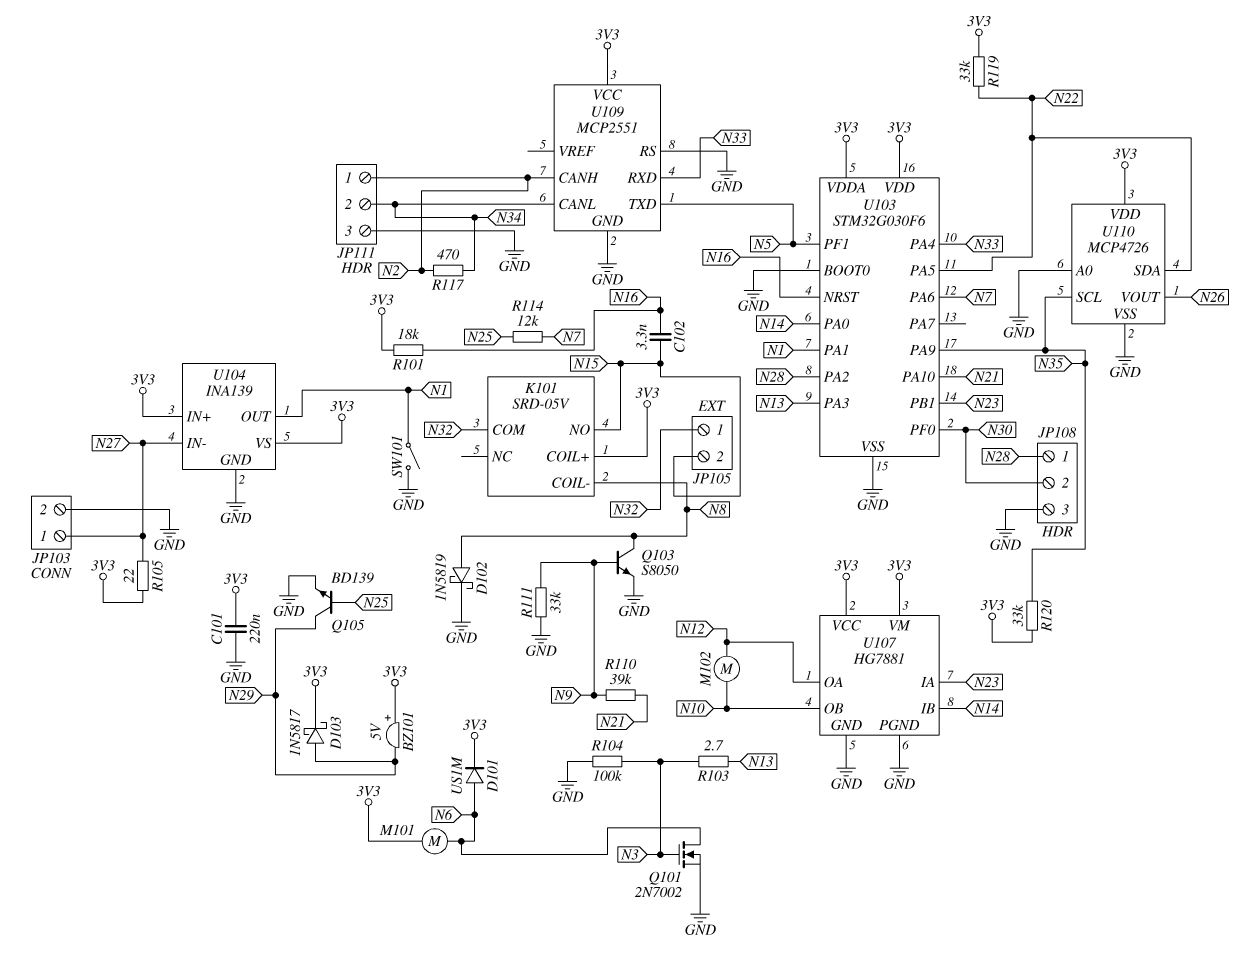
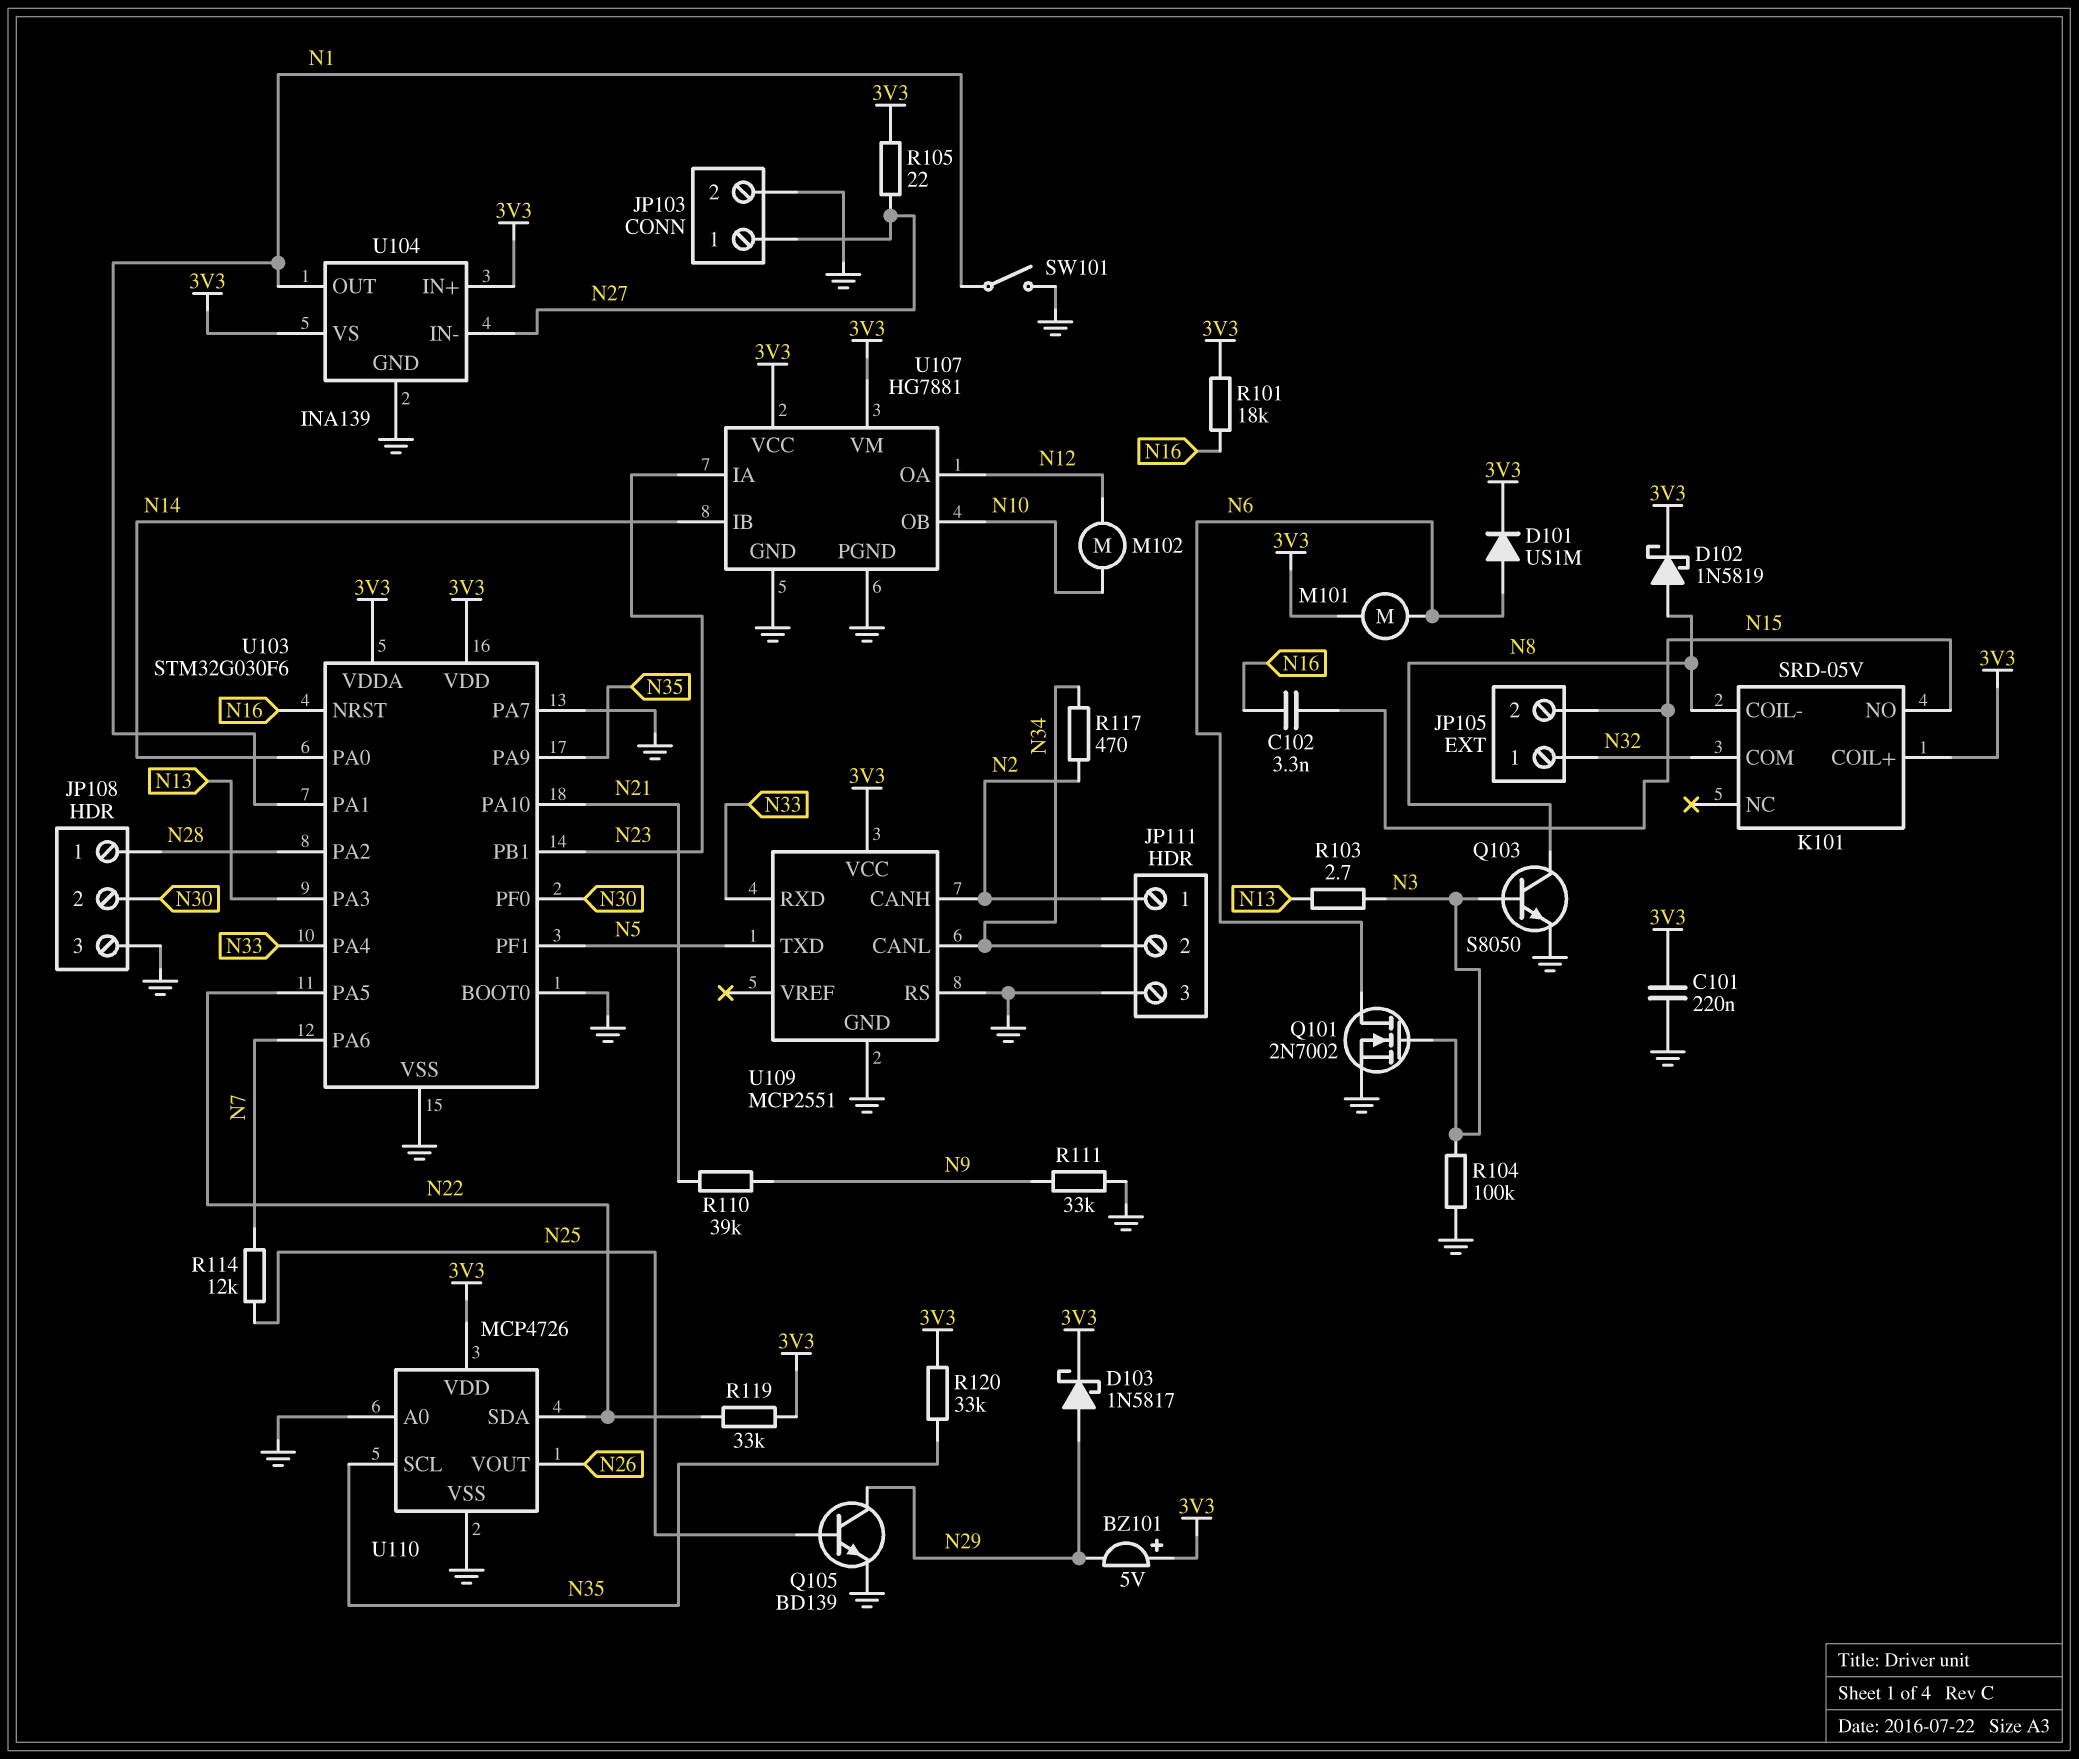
D102: schottky 1N5819 (A N8, K GND) -> schottky 1N5819 (A N8, K 3V3)
Q103: NPN S8050 (B N9, C N8, E GND) -> NPN S8050 (B N3, C N8, E GND)
U103 pin PA7: none -> GND

